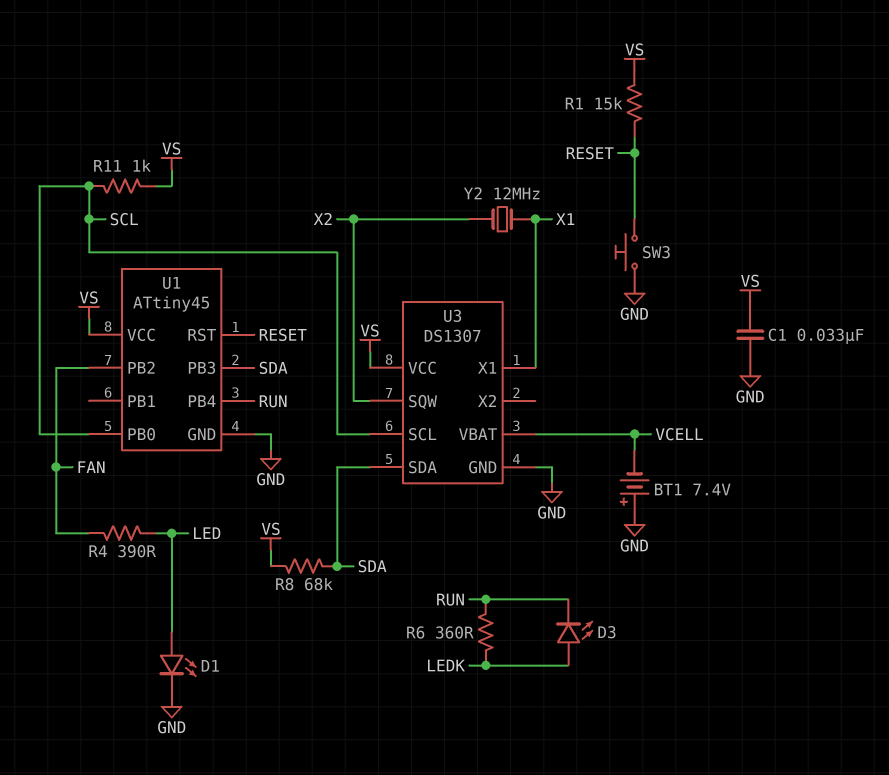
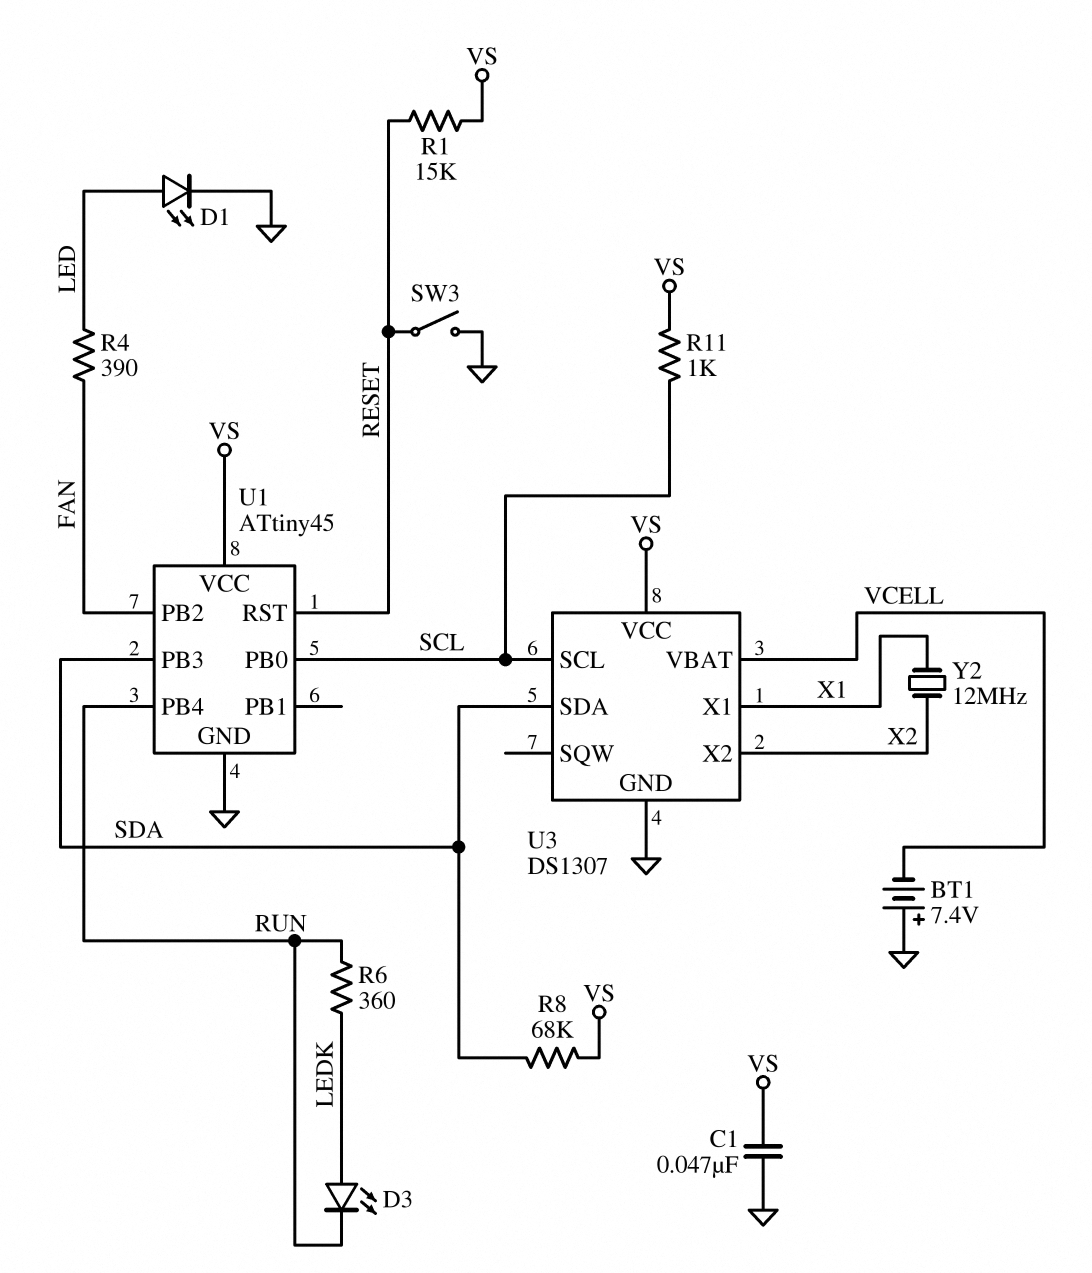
C1: 33nF (GND, VS) -> 47nF (GND, VS)
SW3: button (GND, RESET) -> switch (GND, RESET)
U3 pin SQW: X2 -> none
U3 pin X2: none -> X2

